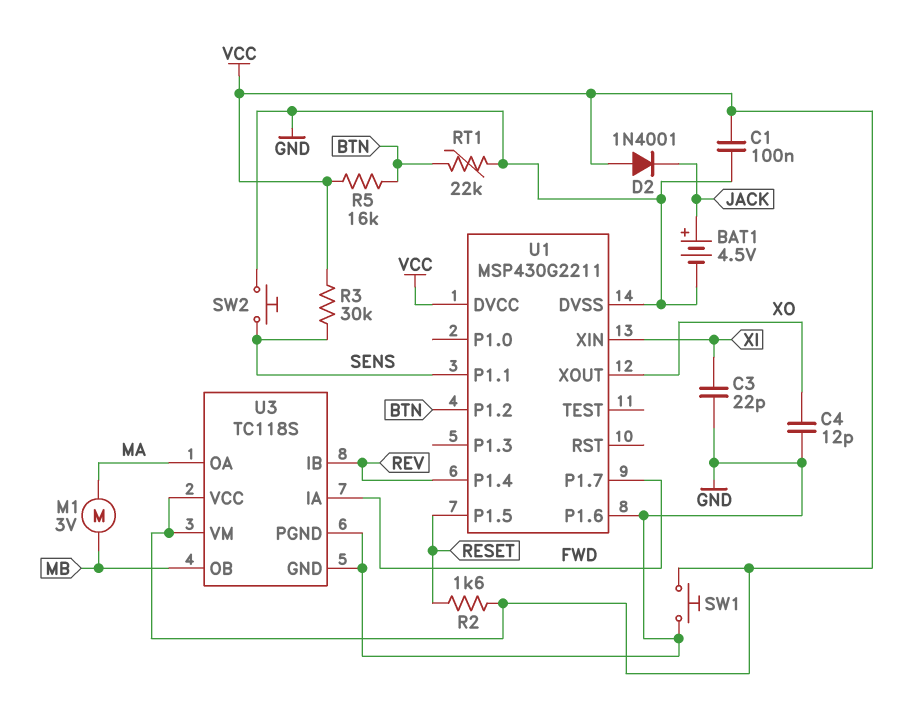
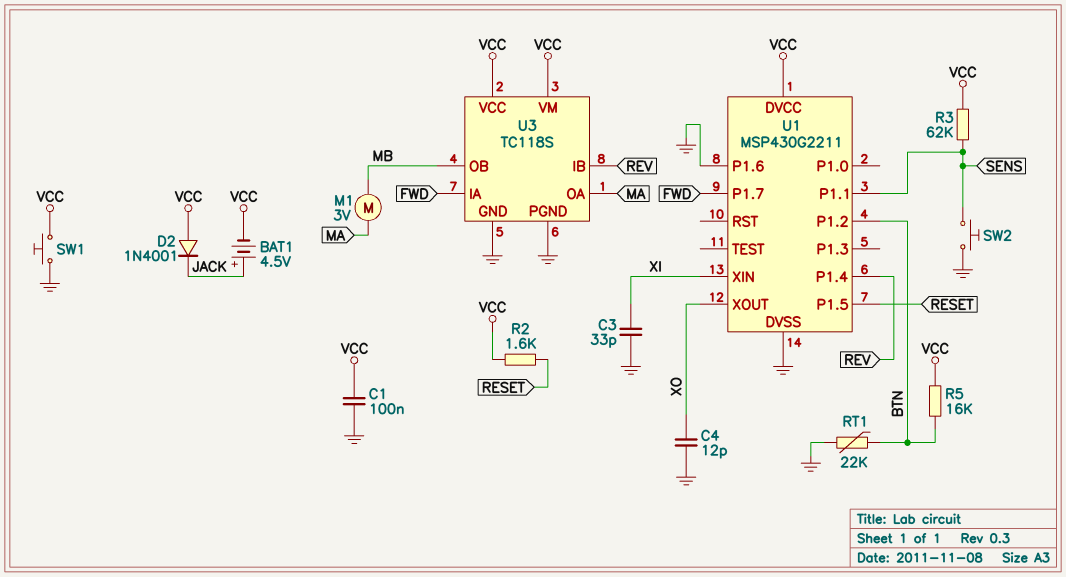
BAT1: 4.5V (plus JACK, minus GND) -> 4.5V (plus JACK, minus VCC)
C3: 22pF (GND, XI) -> 33pF (GND, XI)
R3: 30k (SENS, VCC) -> 62k (SENS, VCC)

